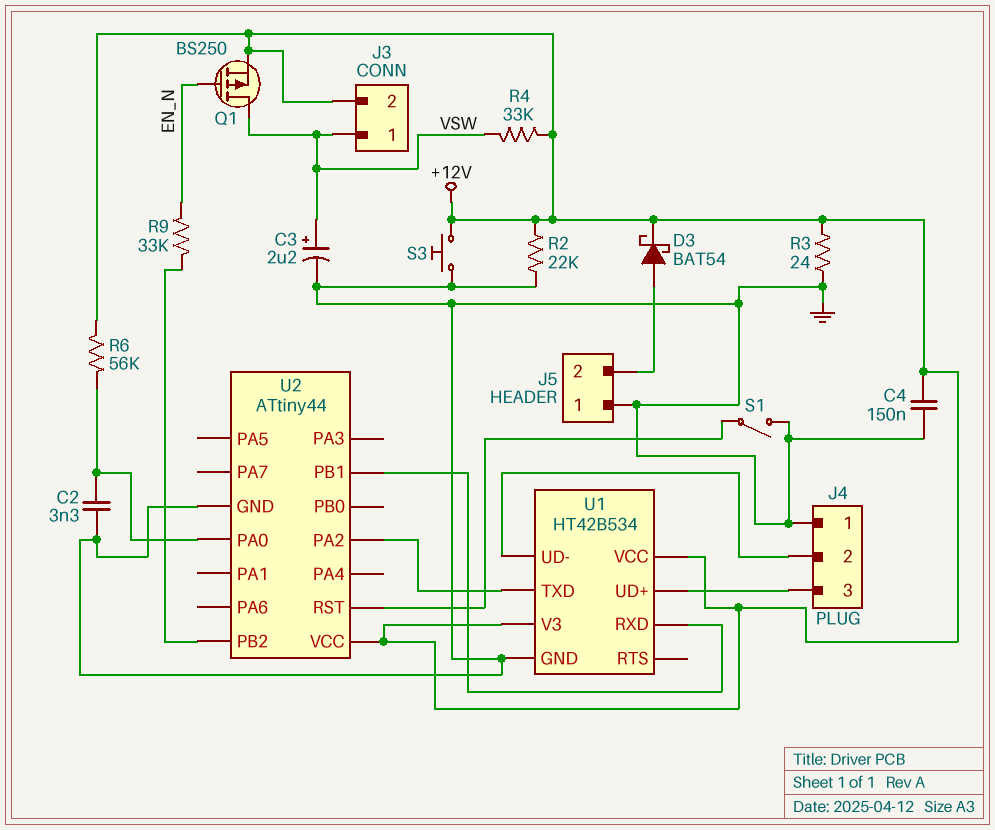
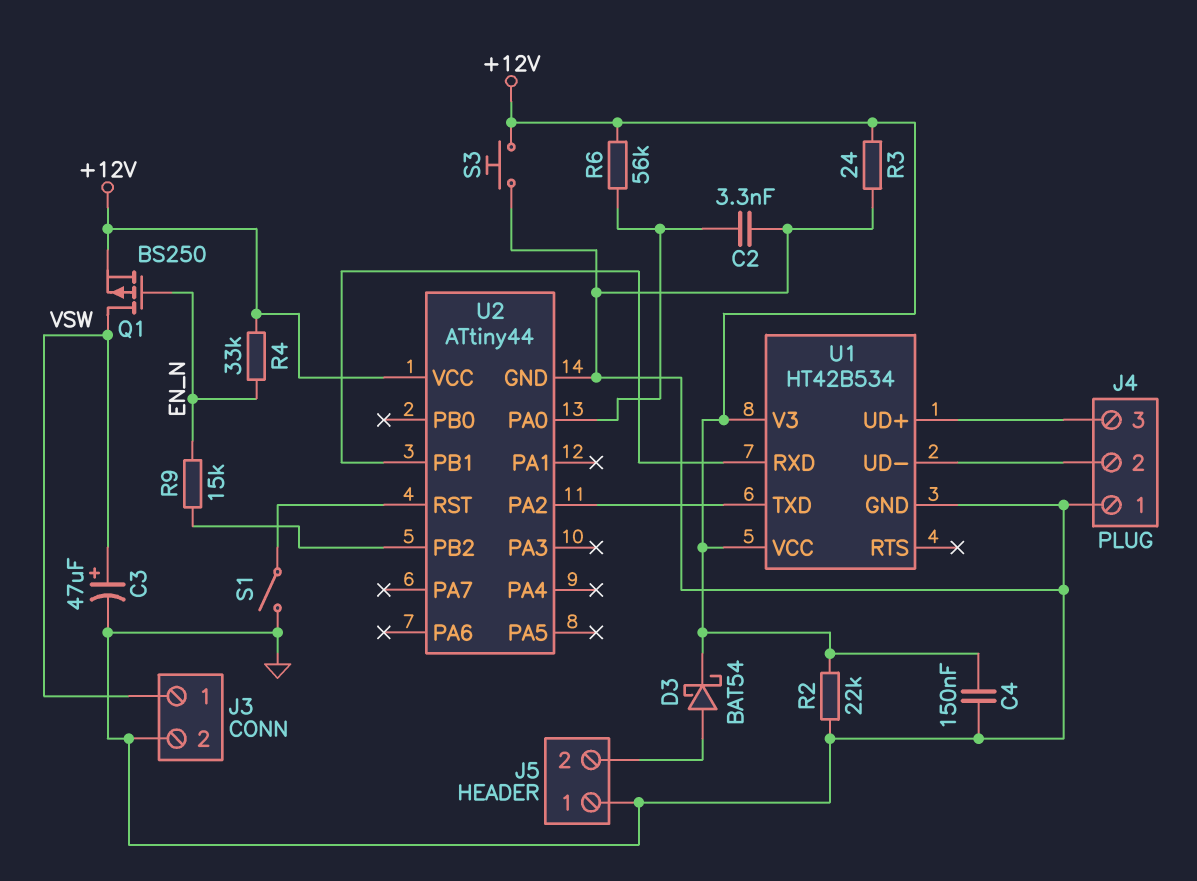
C3: 2.2uF (plus VSW, minus GND) -> 47uF (plus VSW, minus GND)
J3 pin 2: +12V -> GND
R4: 33k (+12V, VSW) -> 33k (+12V, EN_N)
R9: 33k (EN_N, U2/PB2) -> 15k (EN_N, U2/PB2)

